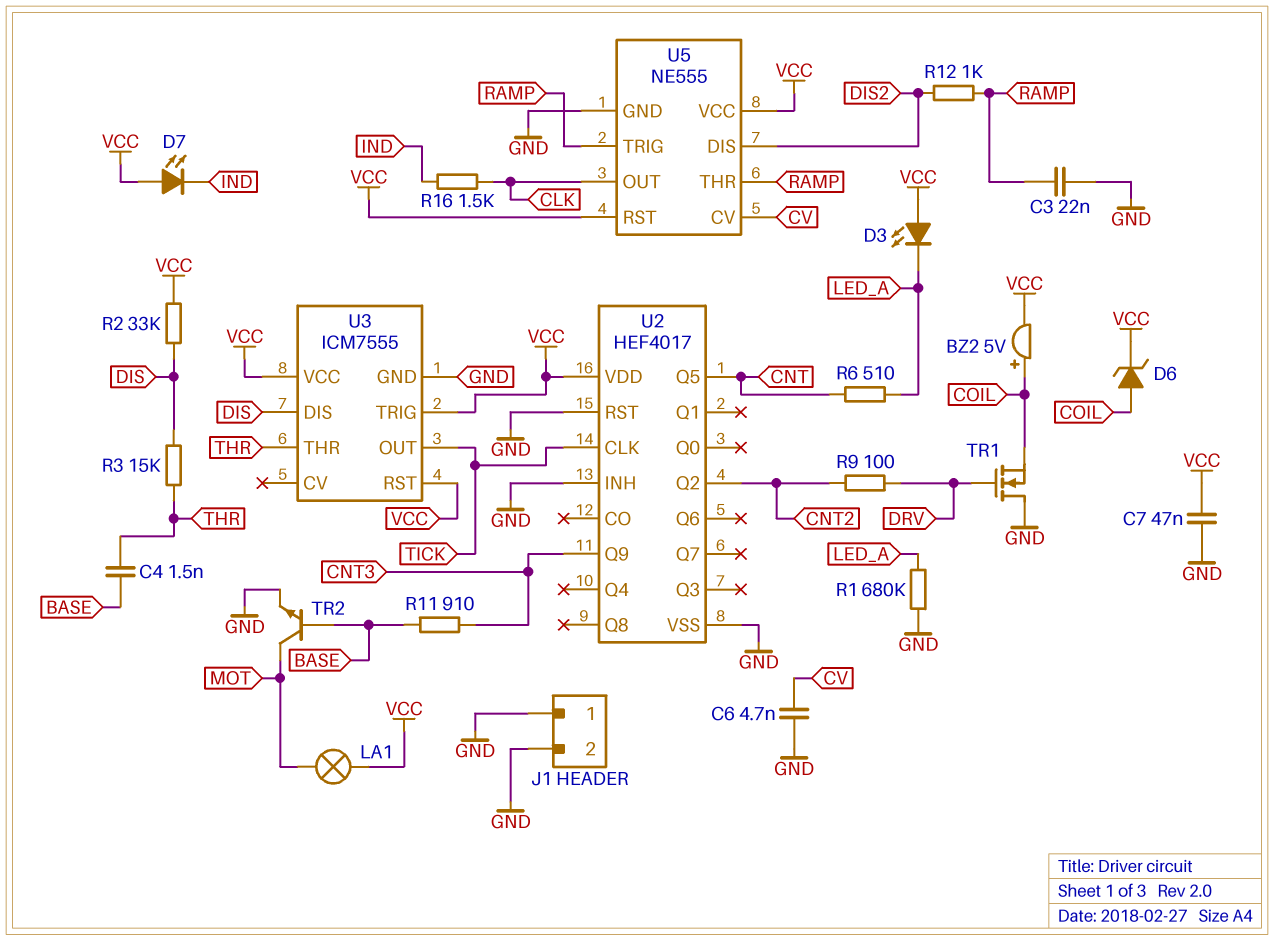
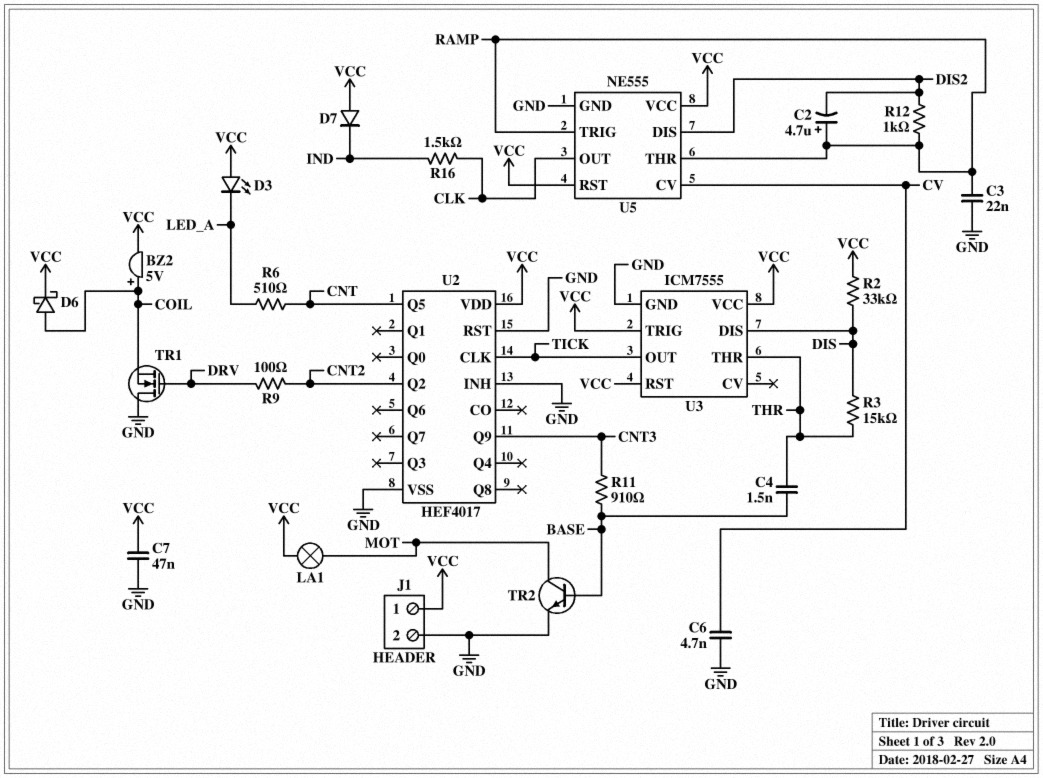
C2: none -> 4.7uF (plus RAMP, minus DIS2)
D6: zener (A COIL, K VCC) -> schottky (A COIL, K VCC)
D7: LED (A VCC, K IND) -> diode (A VCC, K IND)
J1 pin 1: GND -> VCC
R1: 680k (GND, LED_A) -> none

